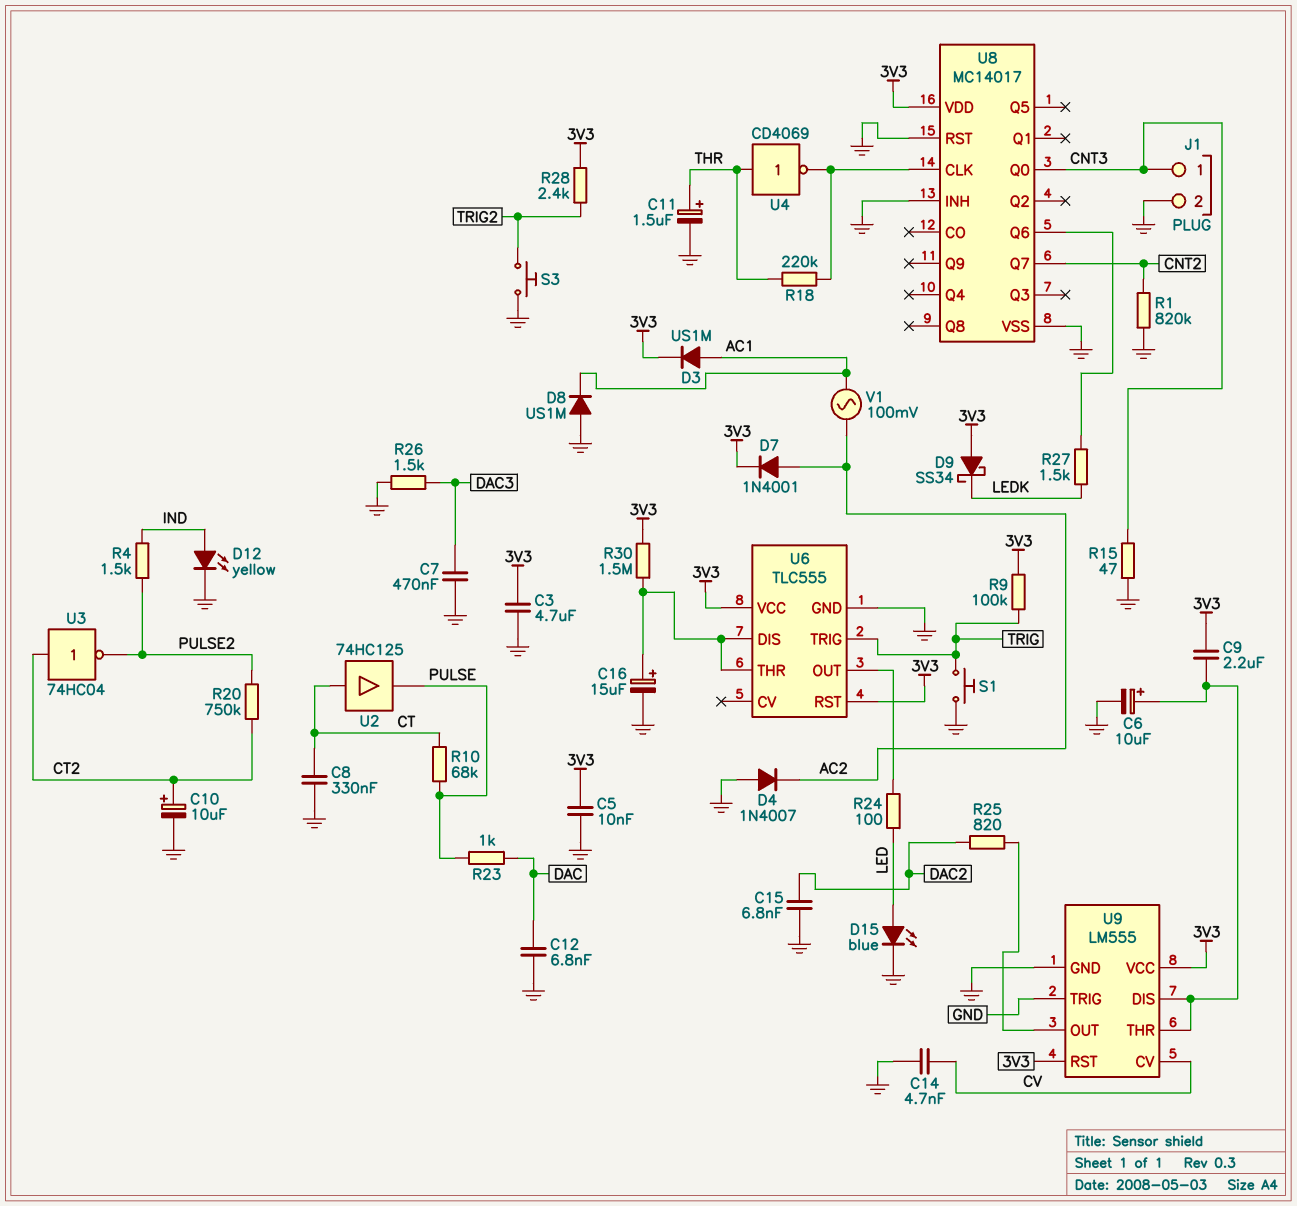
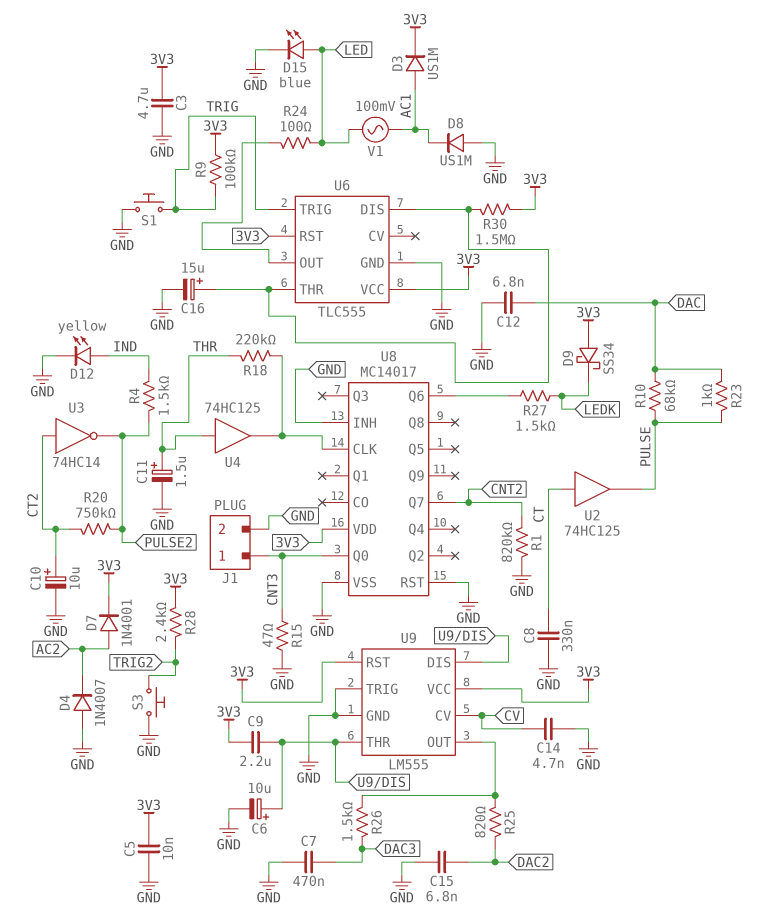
R10: 68k (CT, PULSE) -> 68k (DAC, PULSE)
R26: 1.5k (DAC3, GND) -> 1.5k (DAC3, U9/OUT)
U3: NOT 74HC04 (in CT2, out PULSE2) -> NOT 74HC14 (in CT2, out PULSE2)
U4: NOT CD4069 (in THR, out U8/CLK) -> buffer 74HC125 (in THR, out U8/CLK)
V1: AC 100mV (AC1, AC2) -> AC 100mV (AC1, LED)

